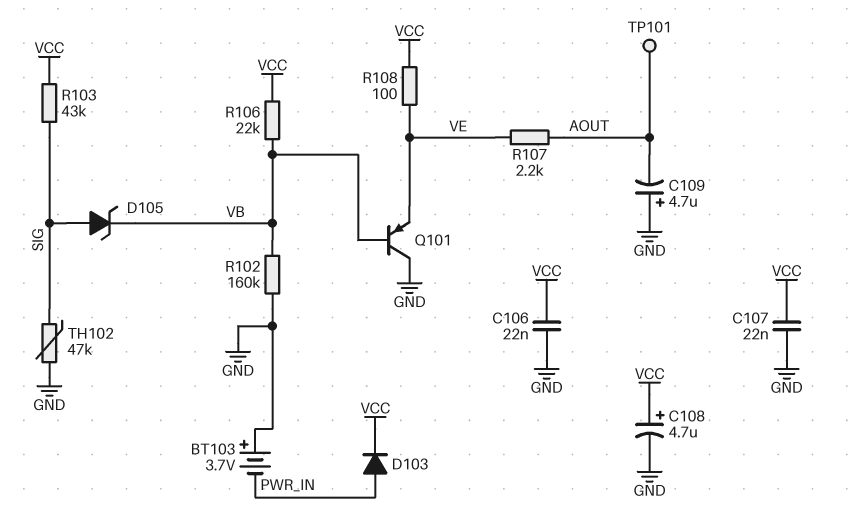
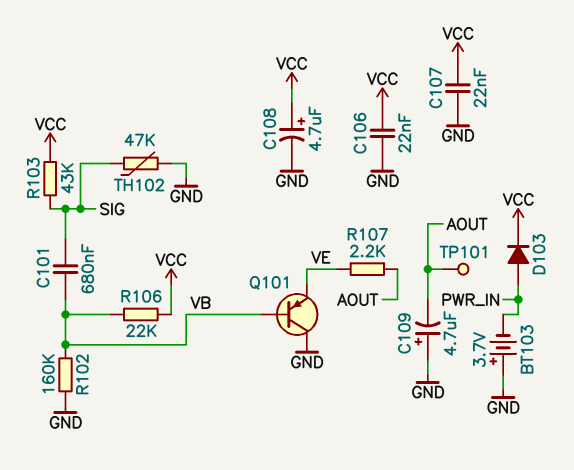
C101: none -> 680nF (SIG, VB)
D105: zener (A SIG, K VB) -> none
R108: 100 (VCC, VE) -> none

